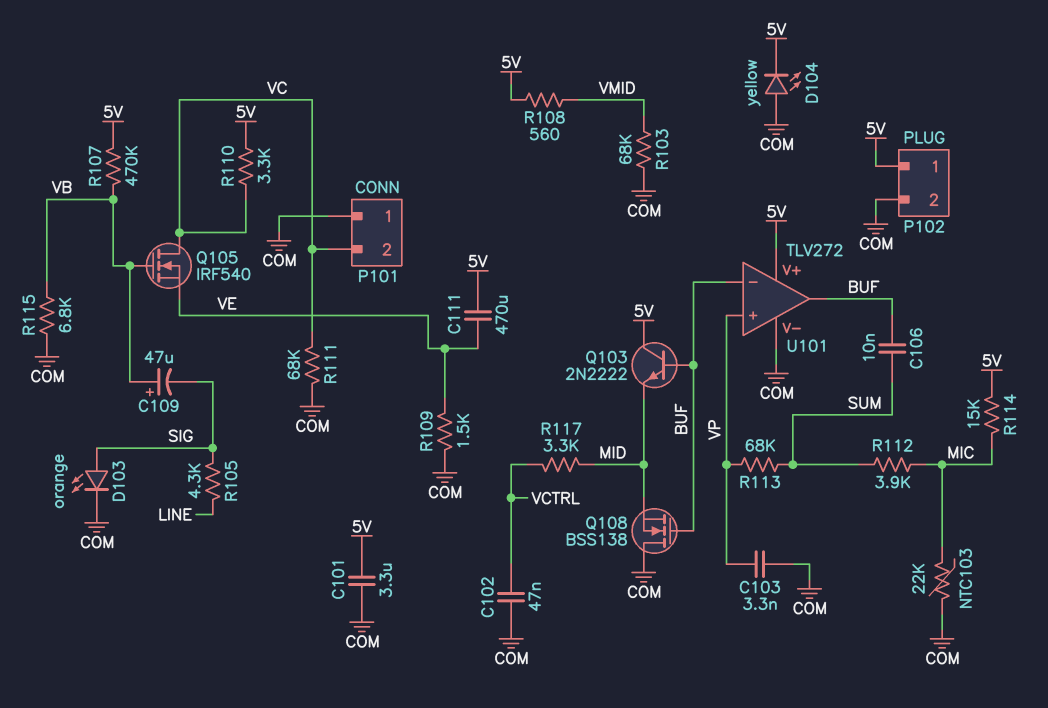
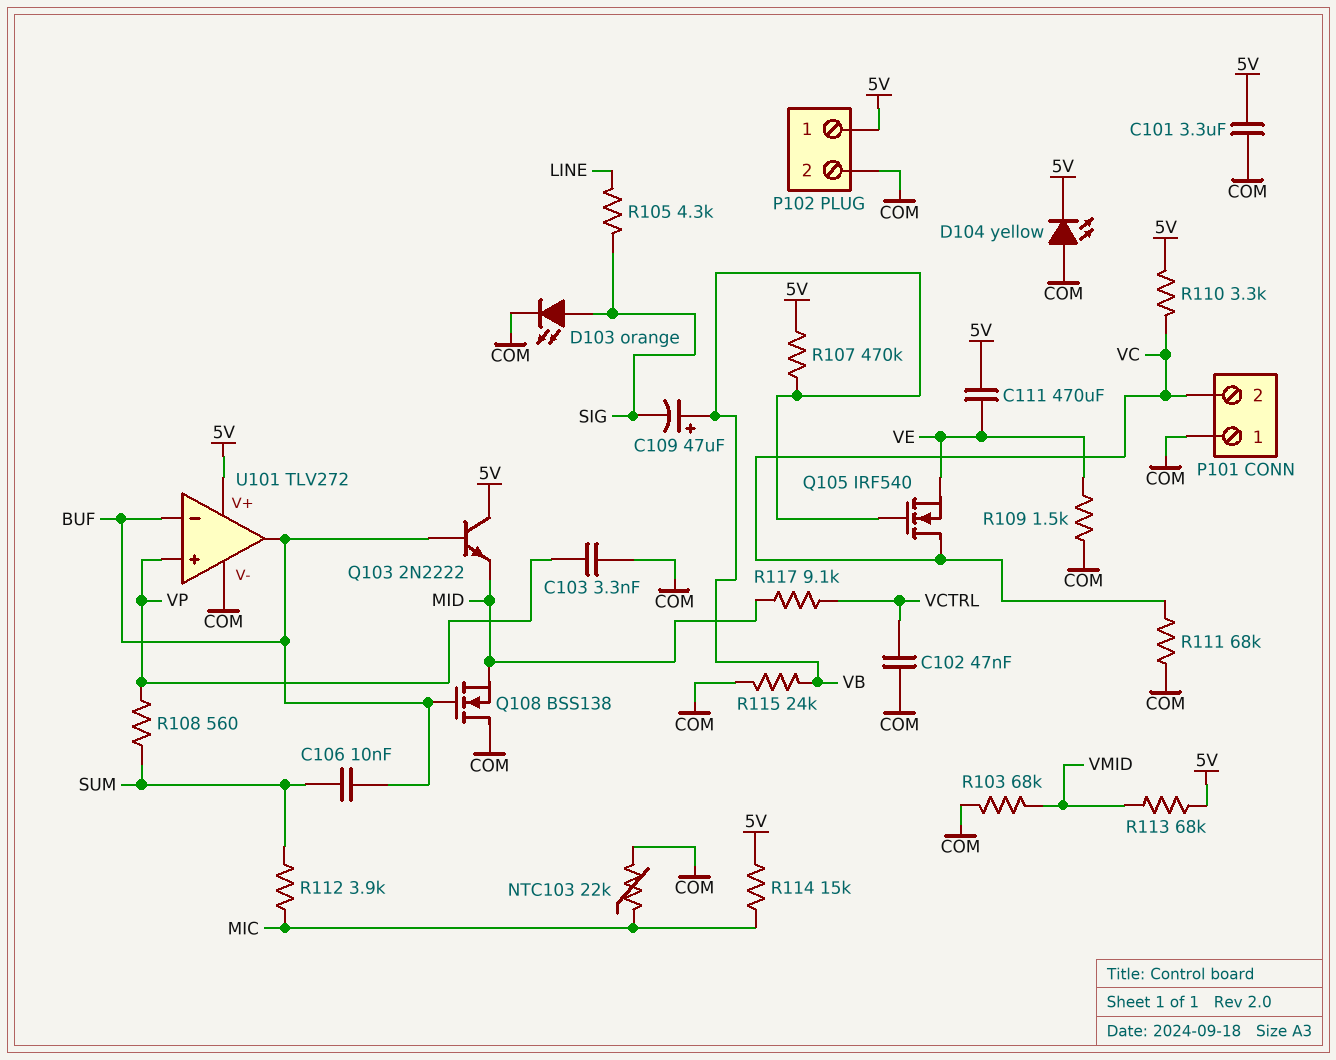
R108: 560 (5V, VMID) -> 560 (SUM, VP)
R113: 68k (SUM, VP) -> 68k (5V, VMID)
R115: 6.8k (COM, VB) -> 24k (COM, VB)
R117: 3.3k (MID, VCTRL) -> 9.1k (MID, VCTRL)

